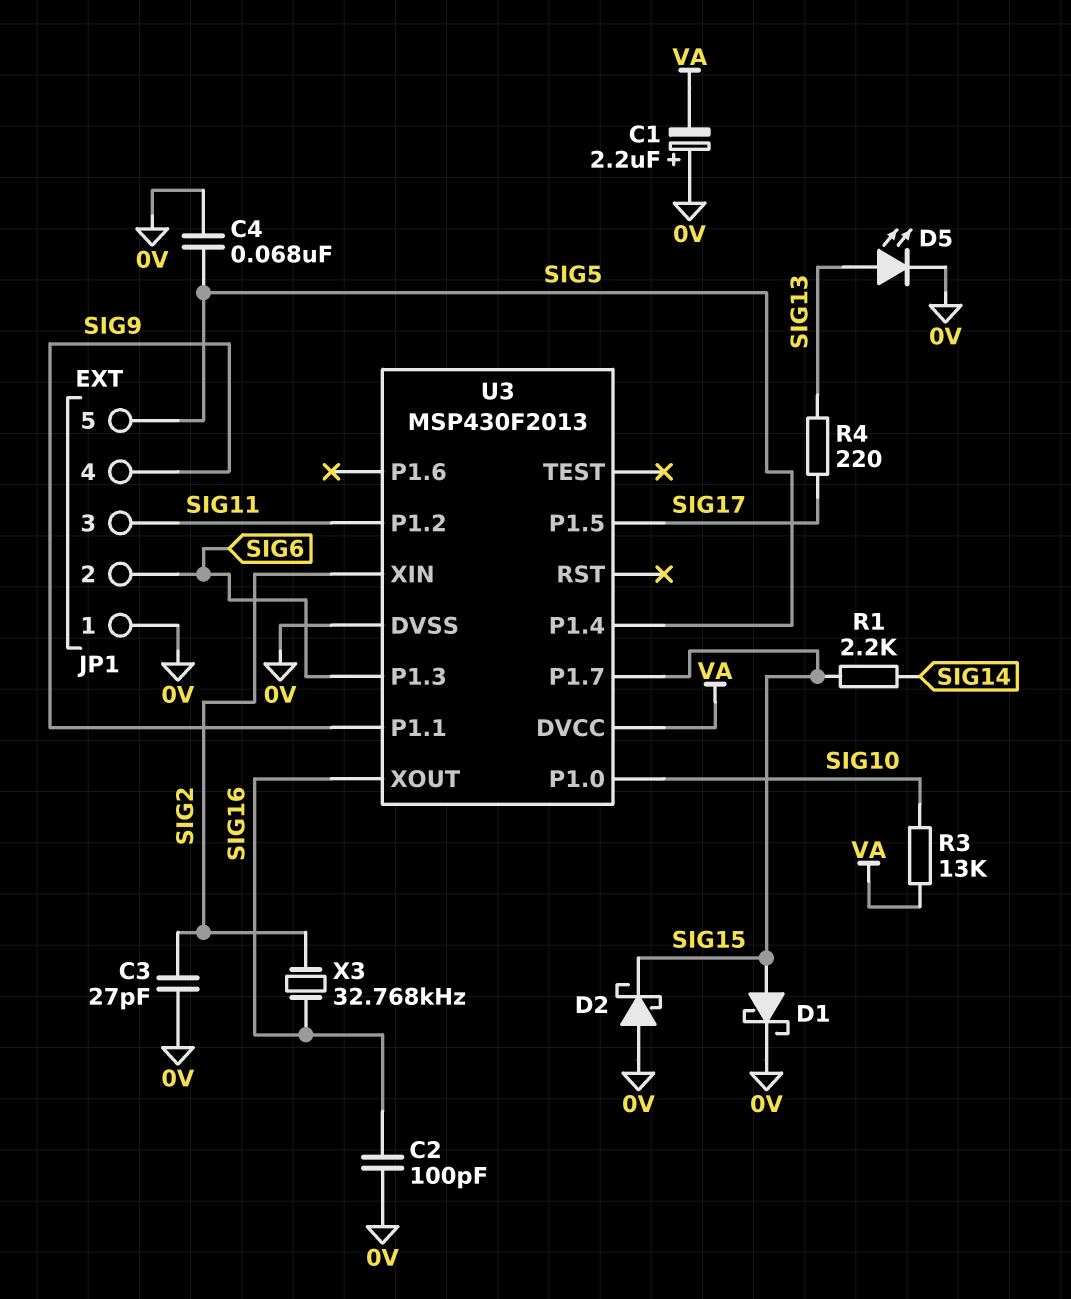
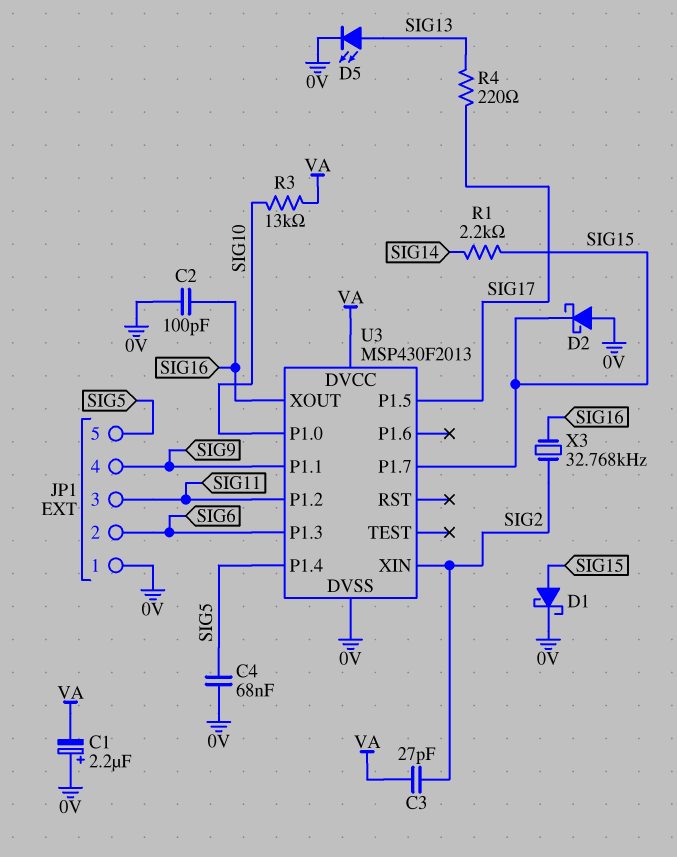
C3: 27pF (0V, SIG2) -> 27pF (SIG2, VA)

